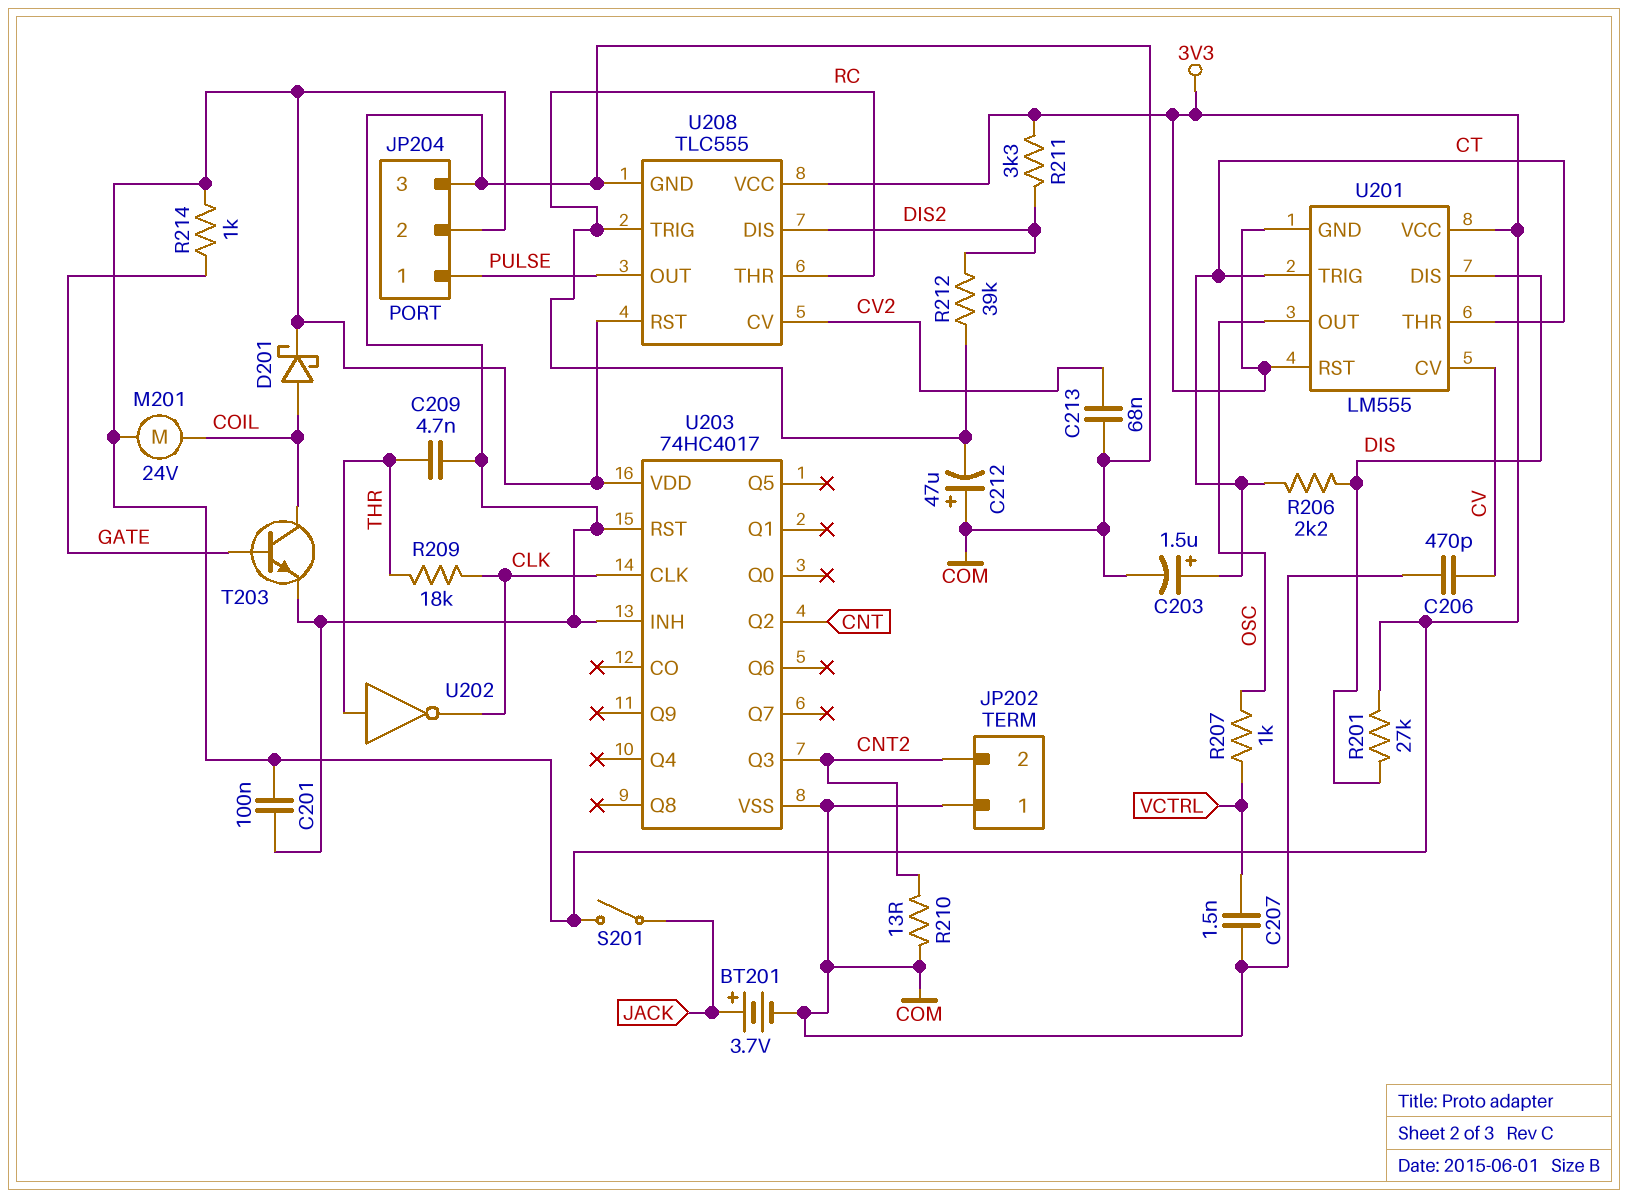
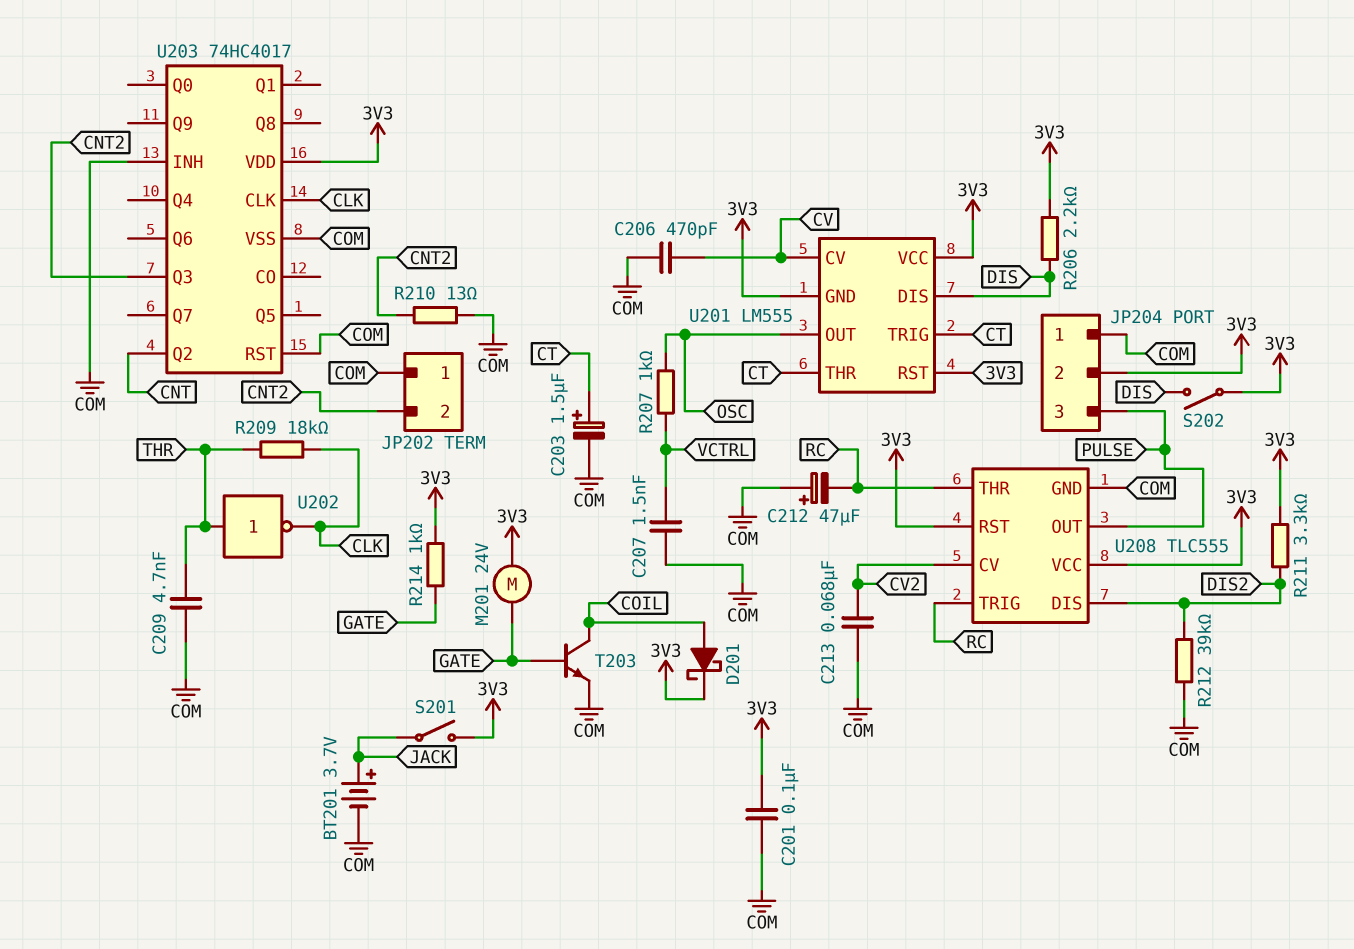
JP204 pin 1: PULSE -> COM
JP204 pin 3: COM -> PULSE
M201: motor 24V (3V3, COIL) -> motor 24V (3V3, GATE)
R201: 27k (3V3, DIS) -> none
R206: 2.2k (CT, DIS) -> 2.2k (3V3, DIS)
R212: 39k (DIS2, RC) -> 39k (COM, DIS2)
S202: none -> switch (3V3, DIS)

